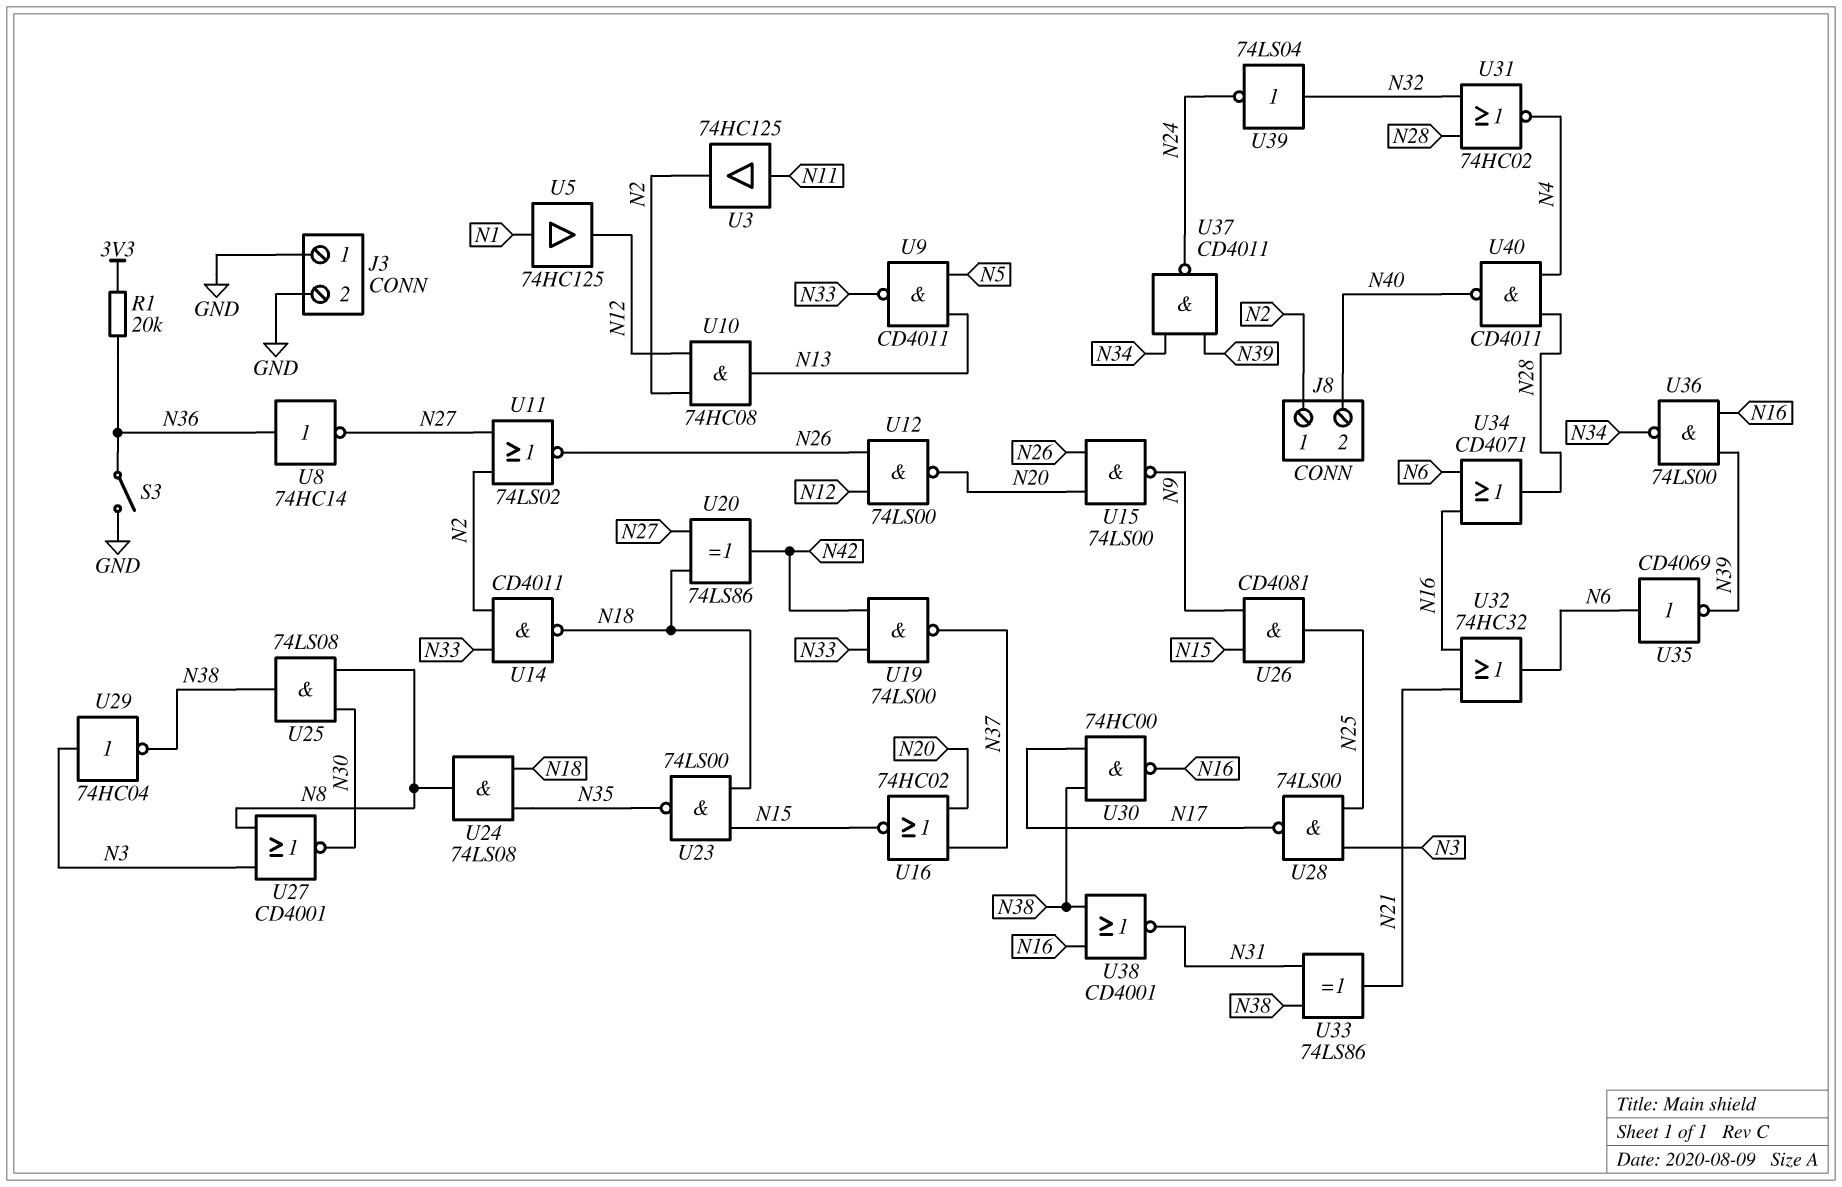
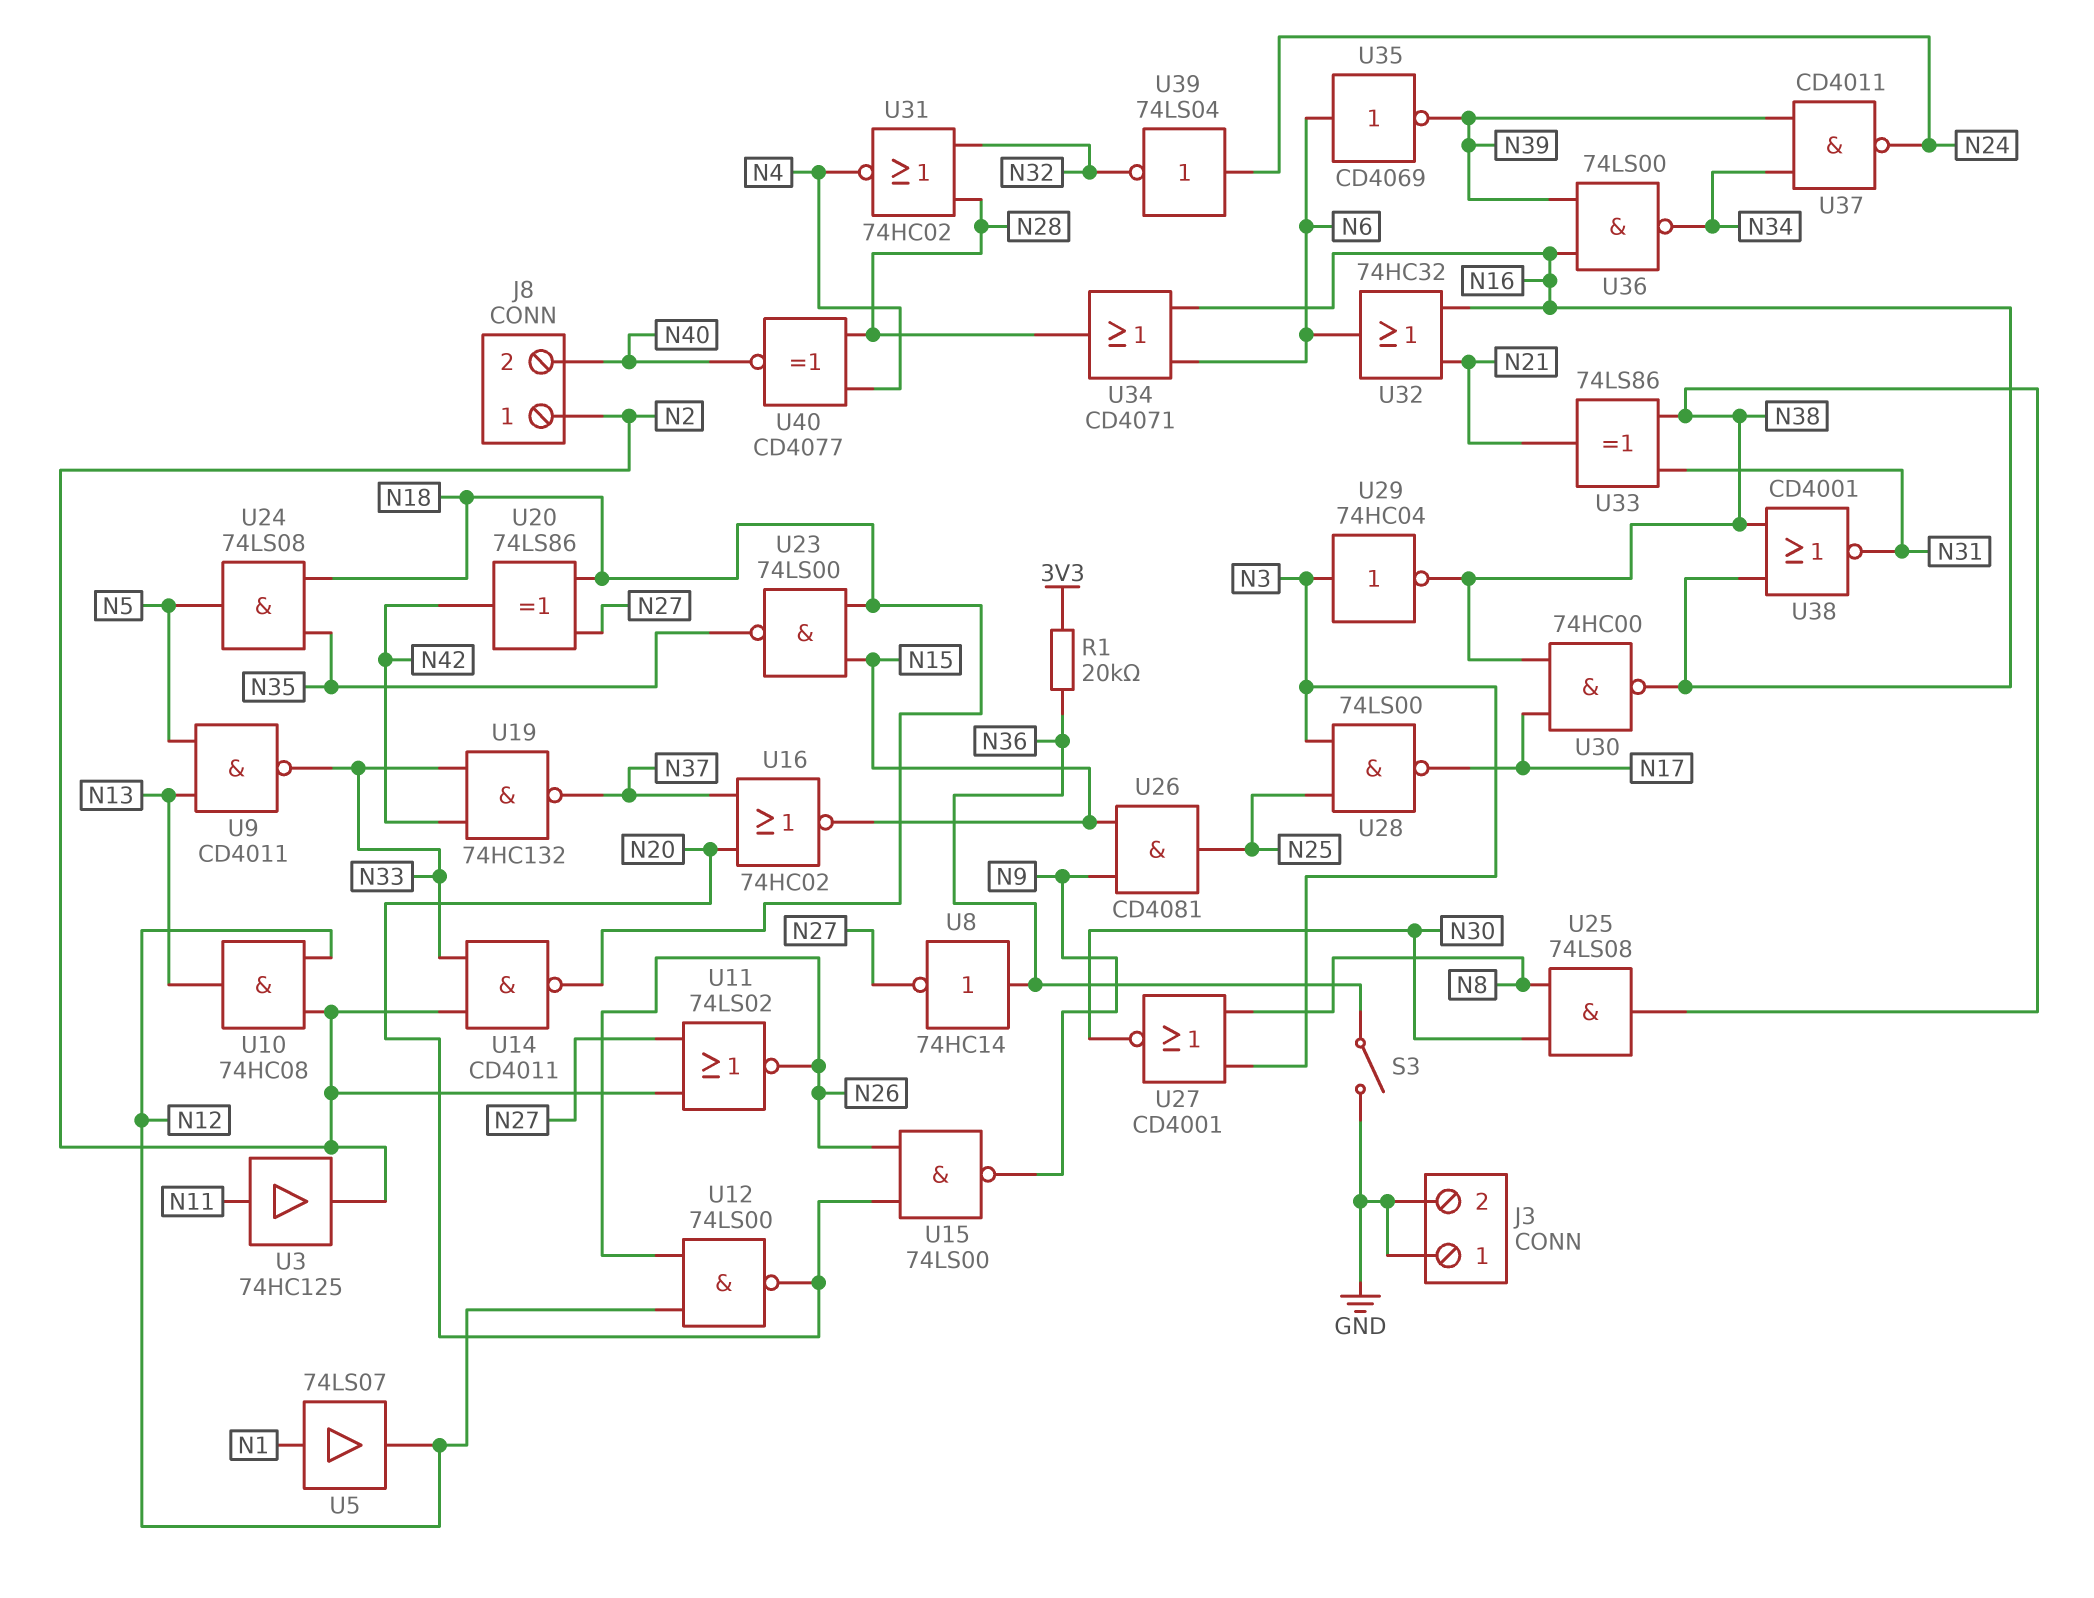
U5: buffer 74HC125 (in N1, out N12) -> buffer 74LS07 (in N1, out N12)
U19: NAND 74LS00 (in N33, in N42, out N37) -> NAND 74HC132 (in N33, in N42, out N37)
U24: AND 74LS08 (in N18, in N35, out N8) -> AND 74LS08 (in N18, in N35, out N5)
U39: NOT 74LS04 (in N32, out N24) -> NOT 74LS04 (in N24, out N32)
U40: NAND CD4011 (in N4, in N28, out N40) -> XNOR CD4077 (in N4, in N28, out N40)

